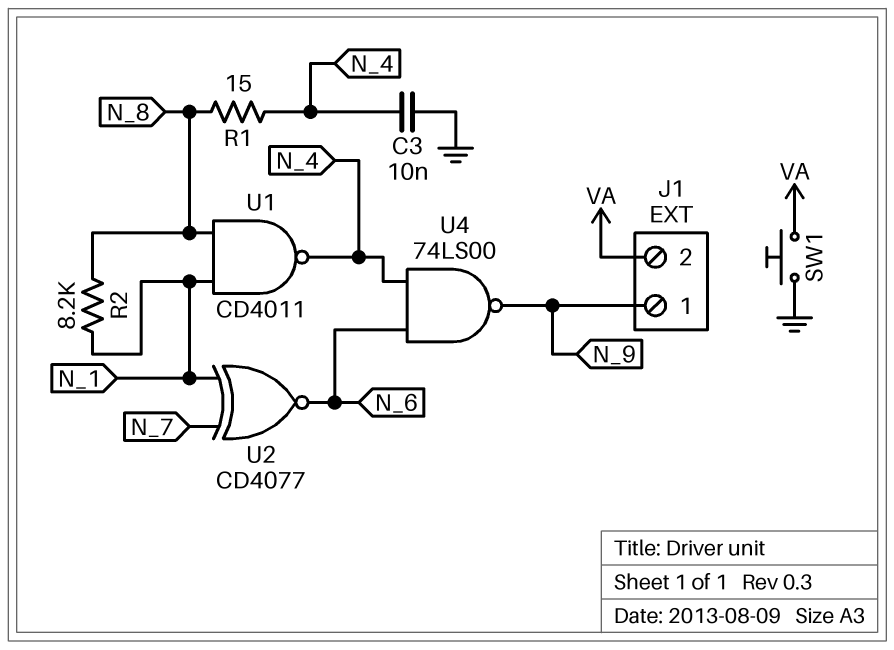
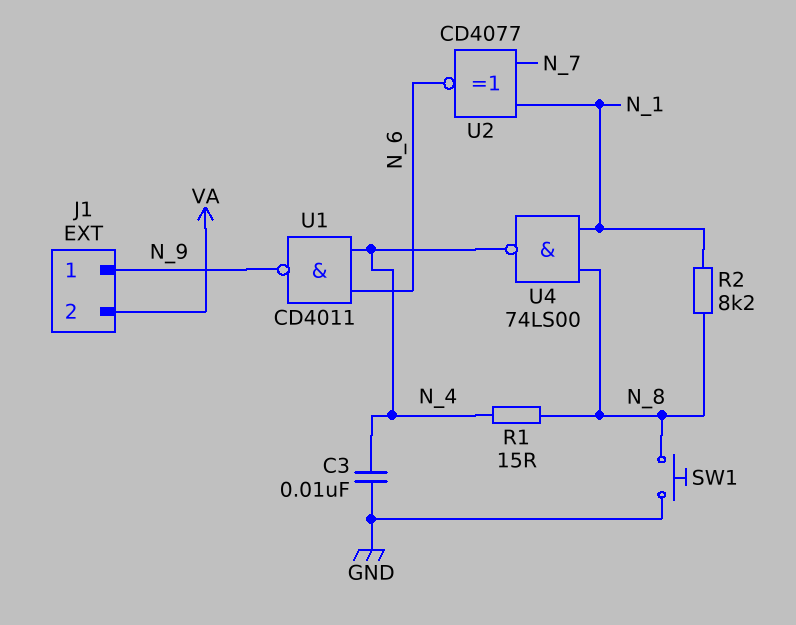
SW1: button (GND, VA) -> button (GND, N_8)
U1: NAND CD4011 (in N_1, in N_8, out N_4) -> NAND CD4011 (in N_4, in N_6, out N_9)
U4: NAND 74LS00 (in N_4, in N_6, out N_9) -> NAND 74LS00 (in N_1, in N_8, out N_4)

